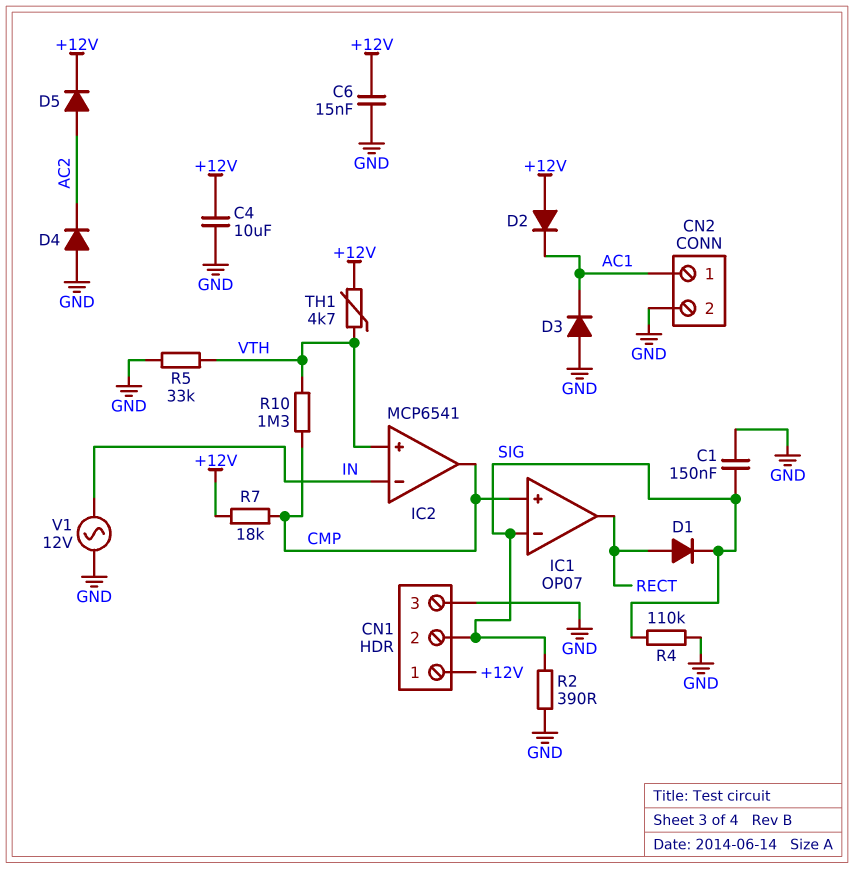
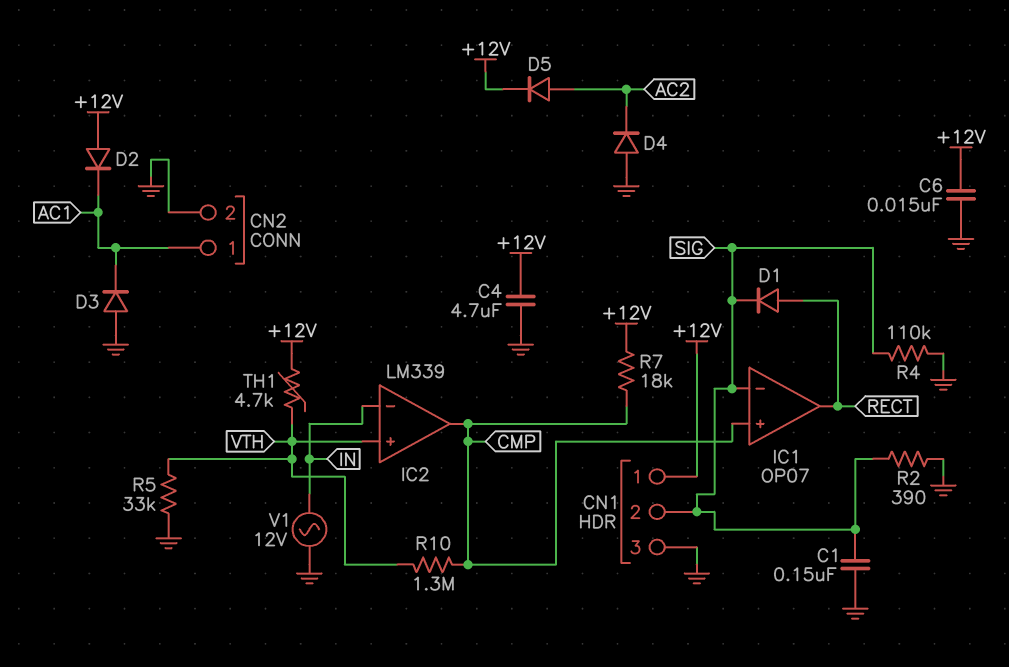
C4: 10uF (+12V, GND) -> 4.7uF (+12V, GND)
IC2: MCP6541 -> LM339

